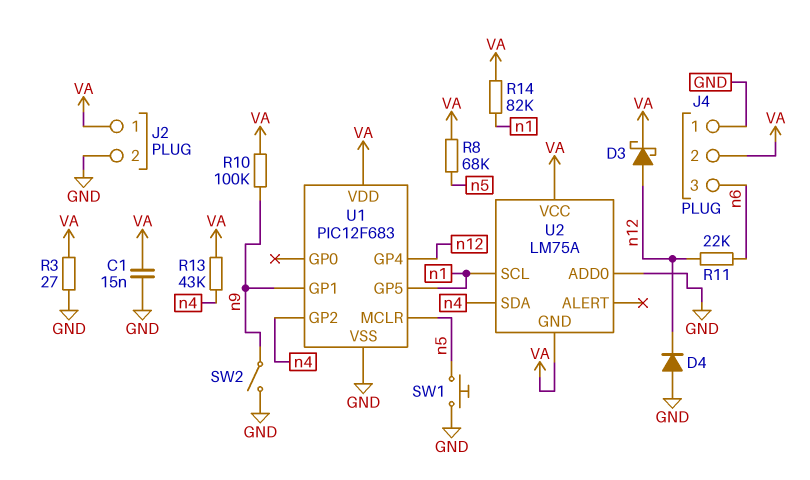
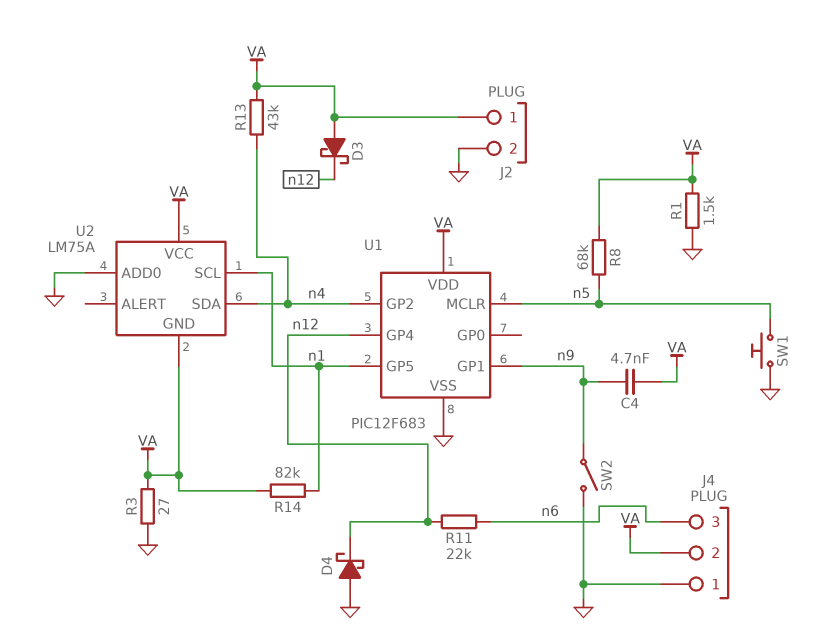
C1: 15nF (GND, VA) -> none
C4: none -> 4.7nF (VA, n9)
D3: schottky (A n12, K VA) -> schottky (A VA, K n12)
D4: diode (A GND, K n12) -> schottky (A GND, K n12)
R1: none -> 1.5k (GND, VA)
R10: 100k (VA, n9) -> none

